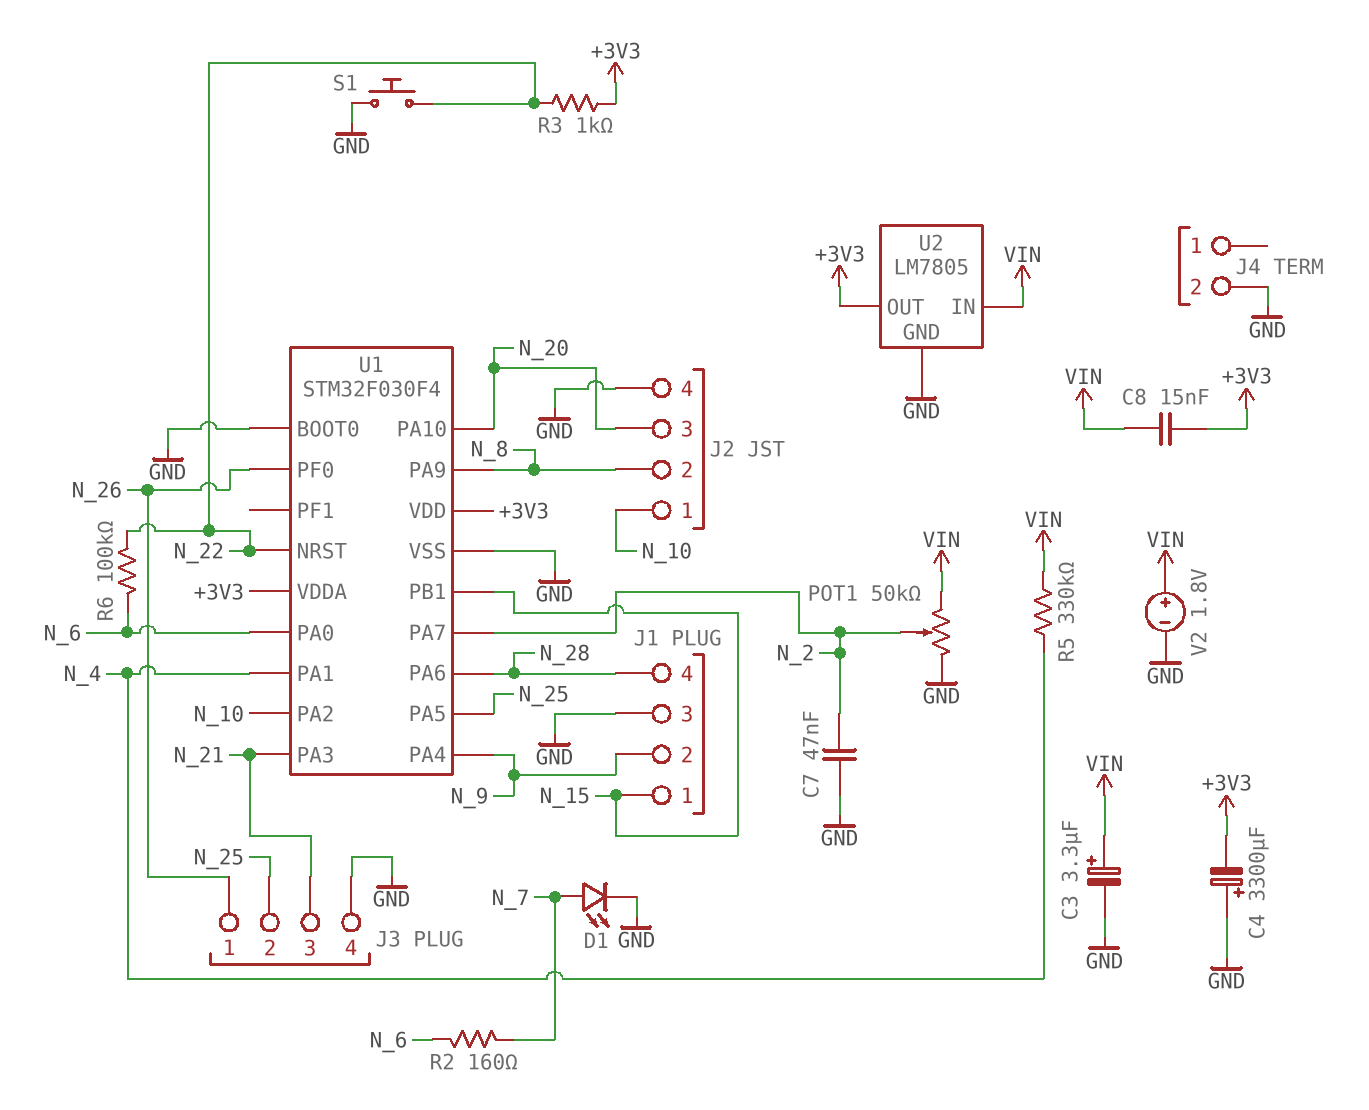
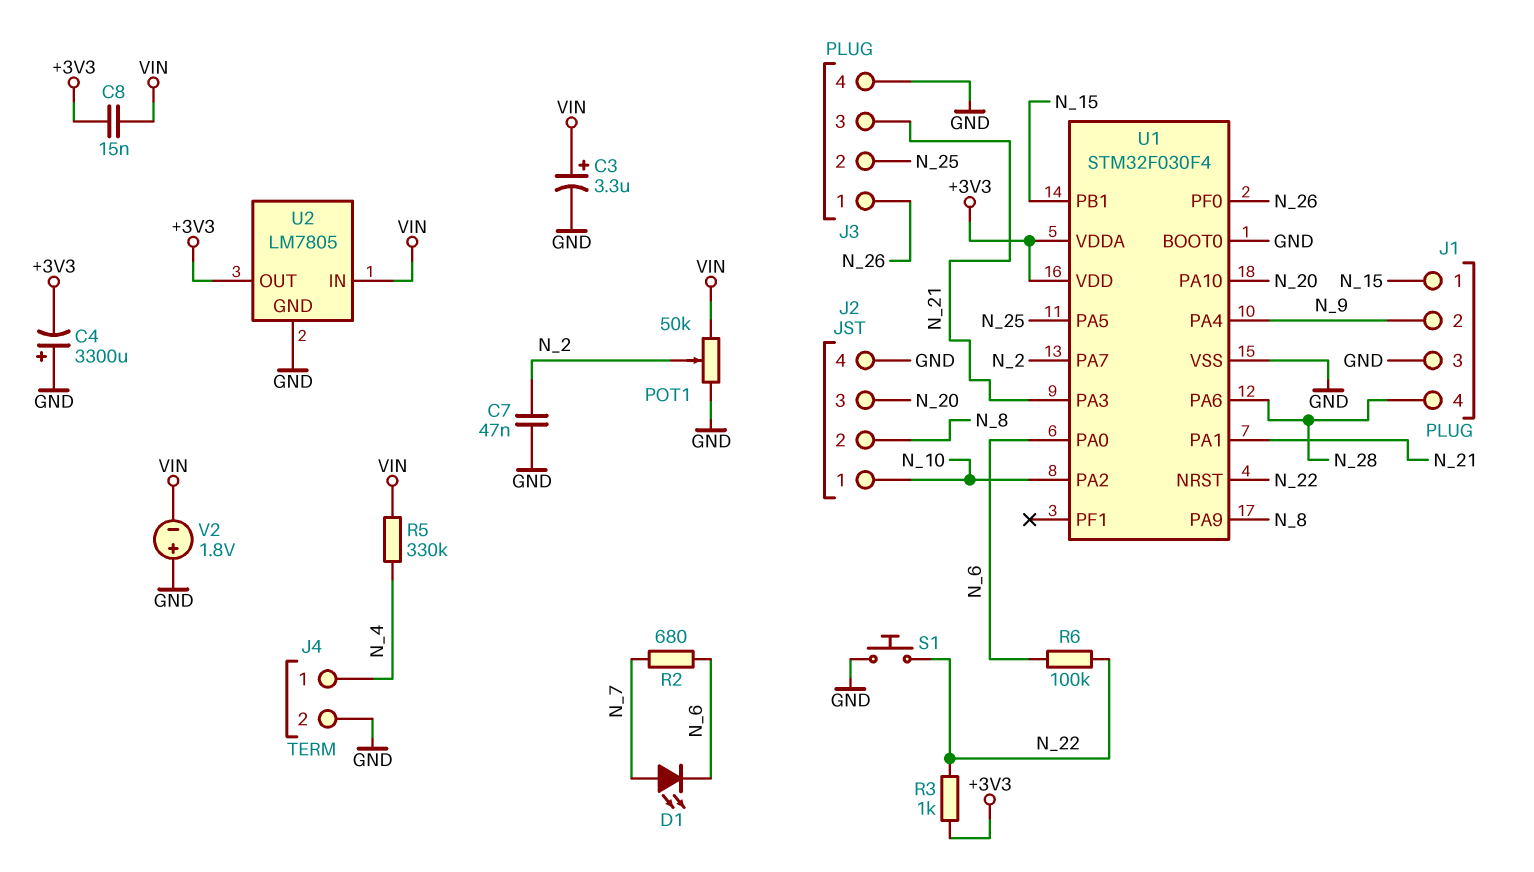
D1: LED (A N_7, K GND) -> LED (A N_7, K N_6)
J4 pin 1: none -> N_4
R2: 160 (N_6, N_7) -> 680 (N_6, N_7)
U1 pin PA1: N_4 -> N_21
V2: 1.8V (plus VIN, minus GND) -> 1.8V (plus GND, minus VIN)

